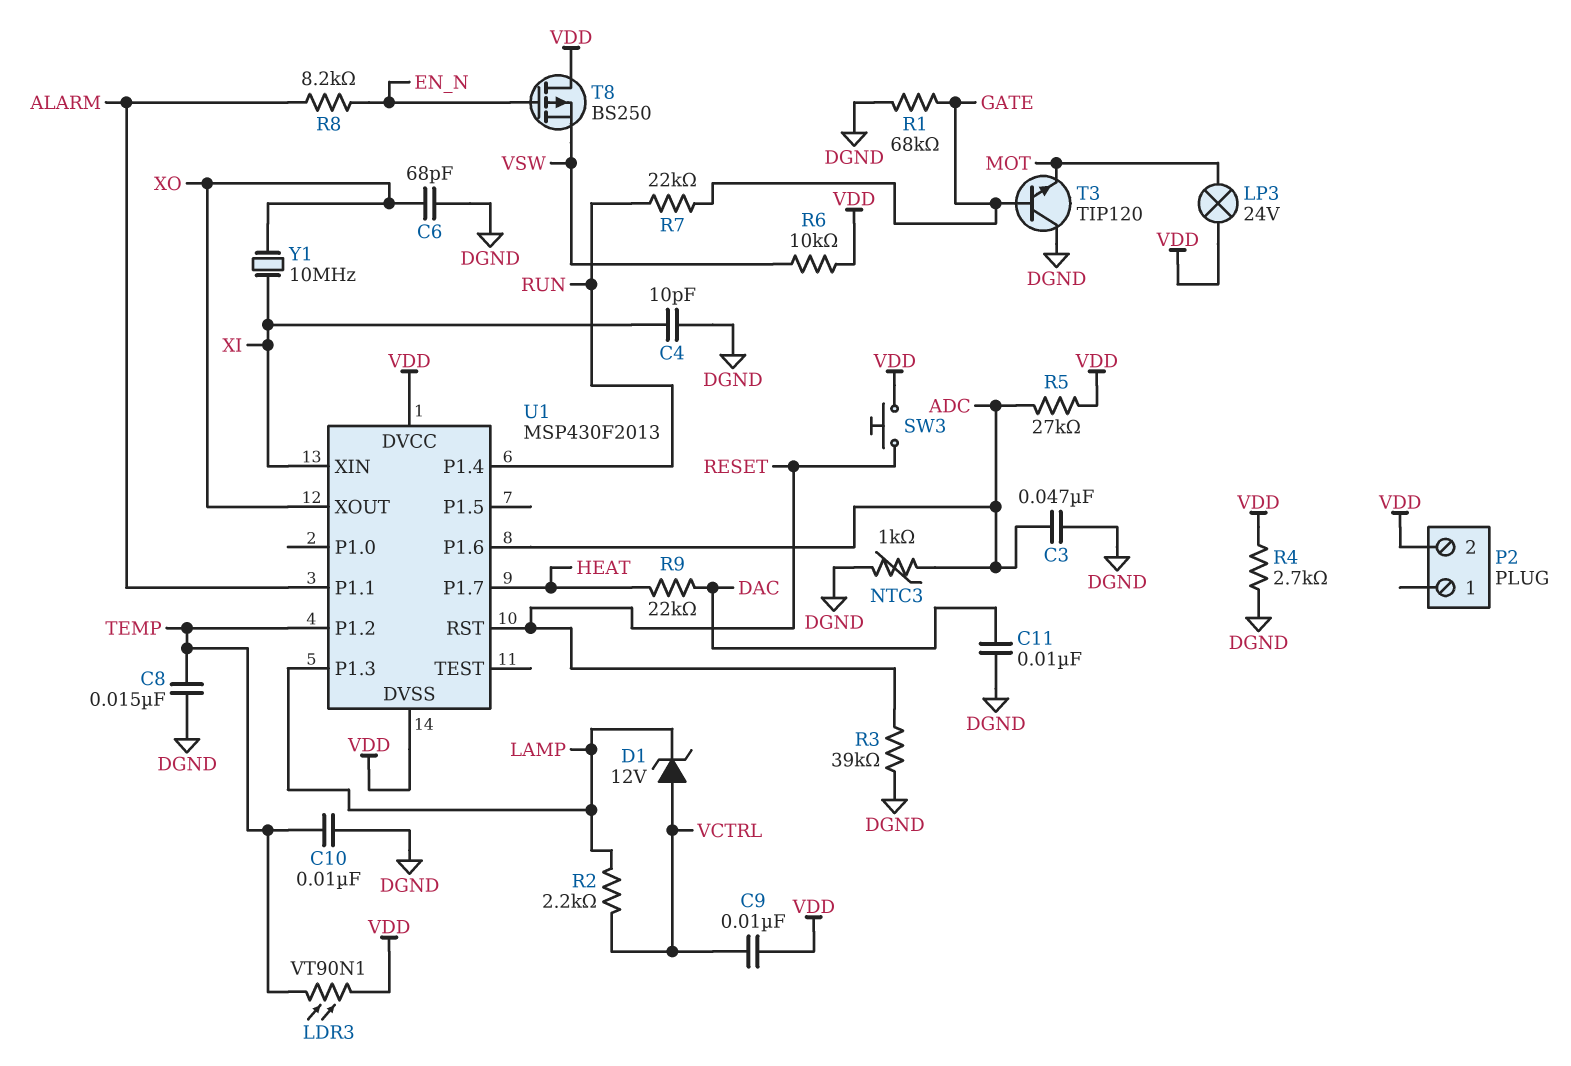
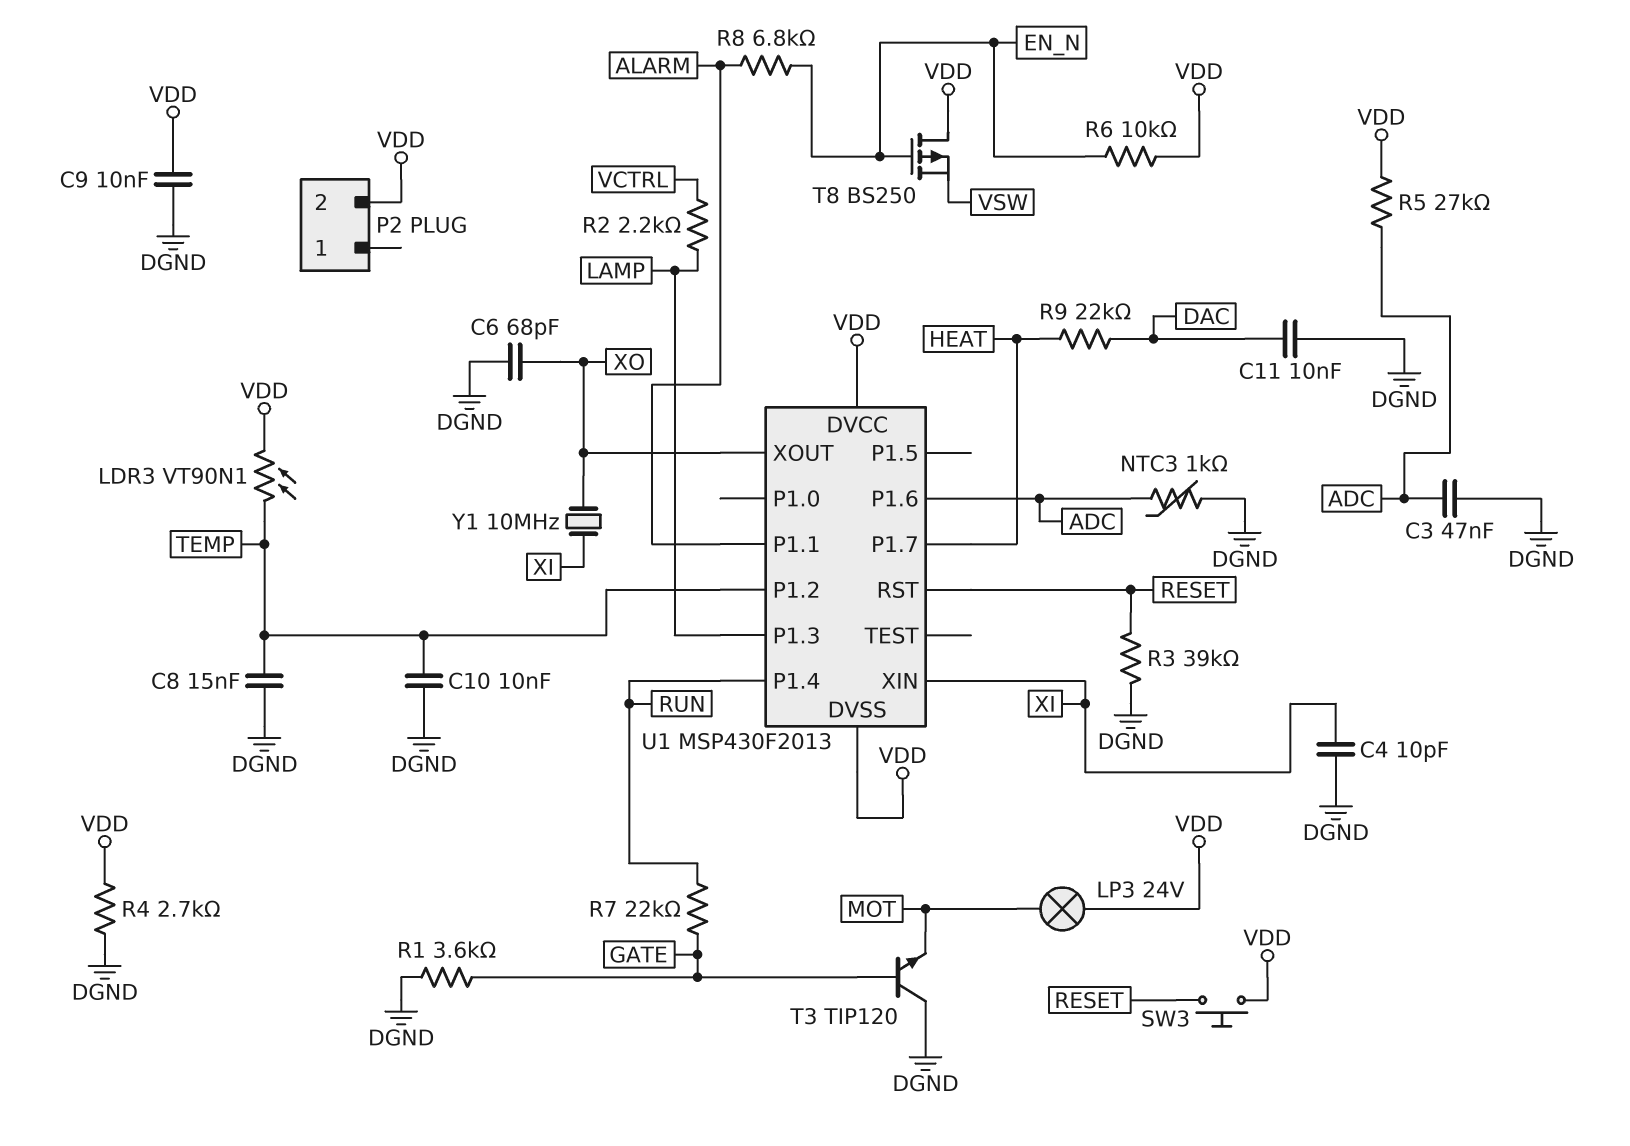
C9: 10nF (VCTRL, VDD) -> 10nF (DGND, VDD)
D1: zener 12V (A VCTRL, K LAMP) -> none
R1: 68k (DGND, GATE) -> 3.6k (DGND, GATE)
R6: 10k (VDD, VSW) -> 10k (EN_N, VDD)
R8: 8.2k (ALARM, EN_N) -> 6.8k (ALARM, EN_N)

